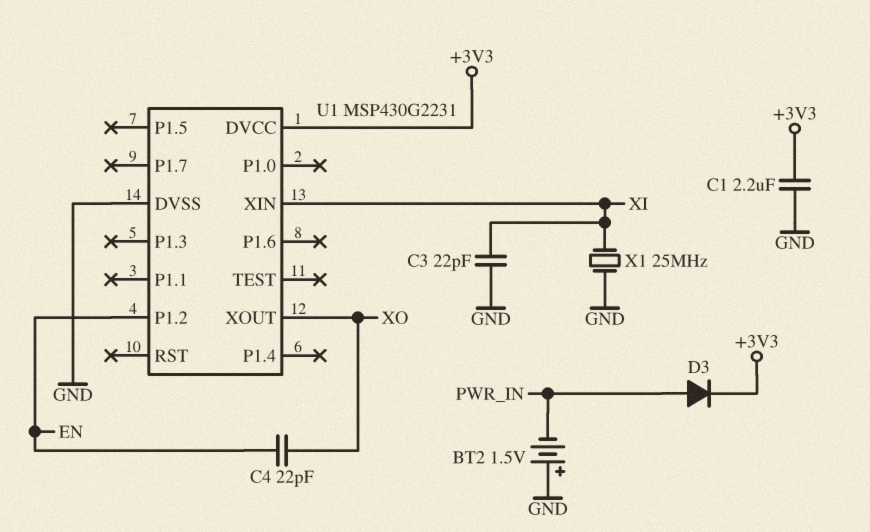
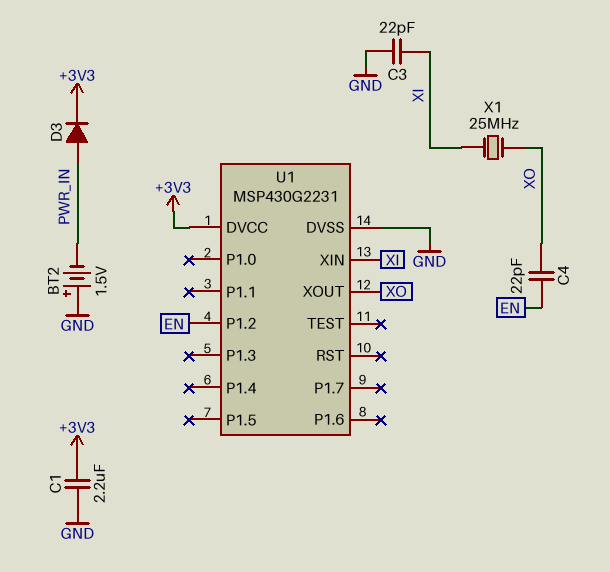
X1: 25MHz (GND, XI) -> 25MHz (XI, XO)

